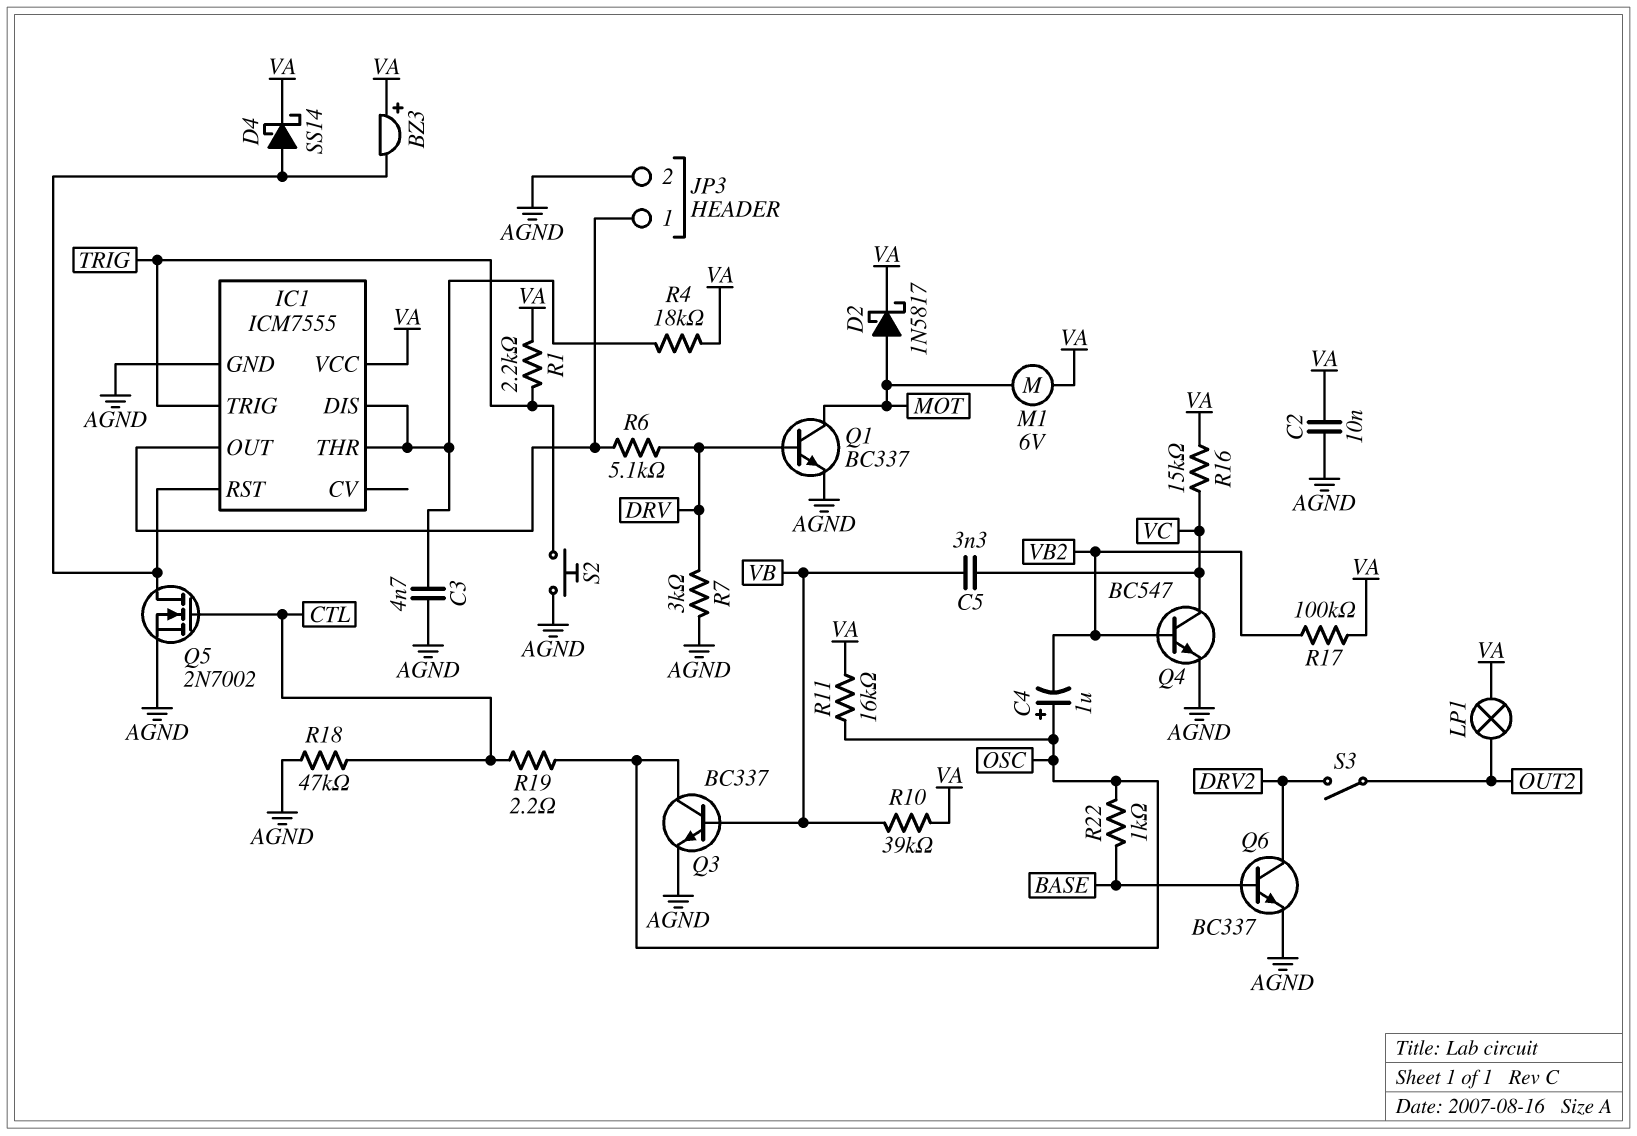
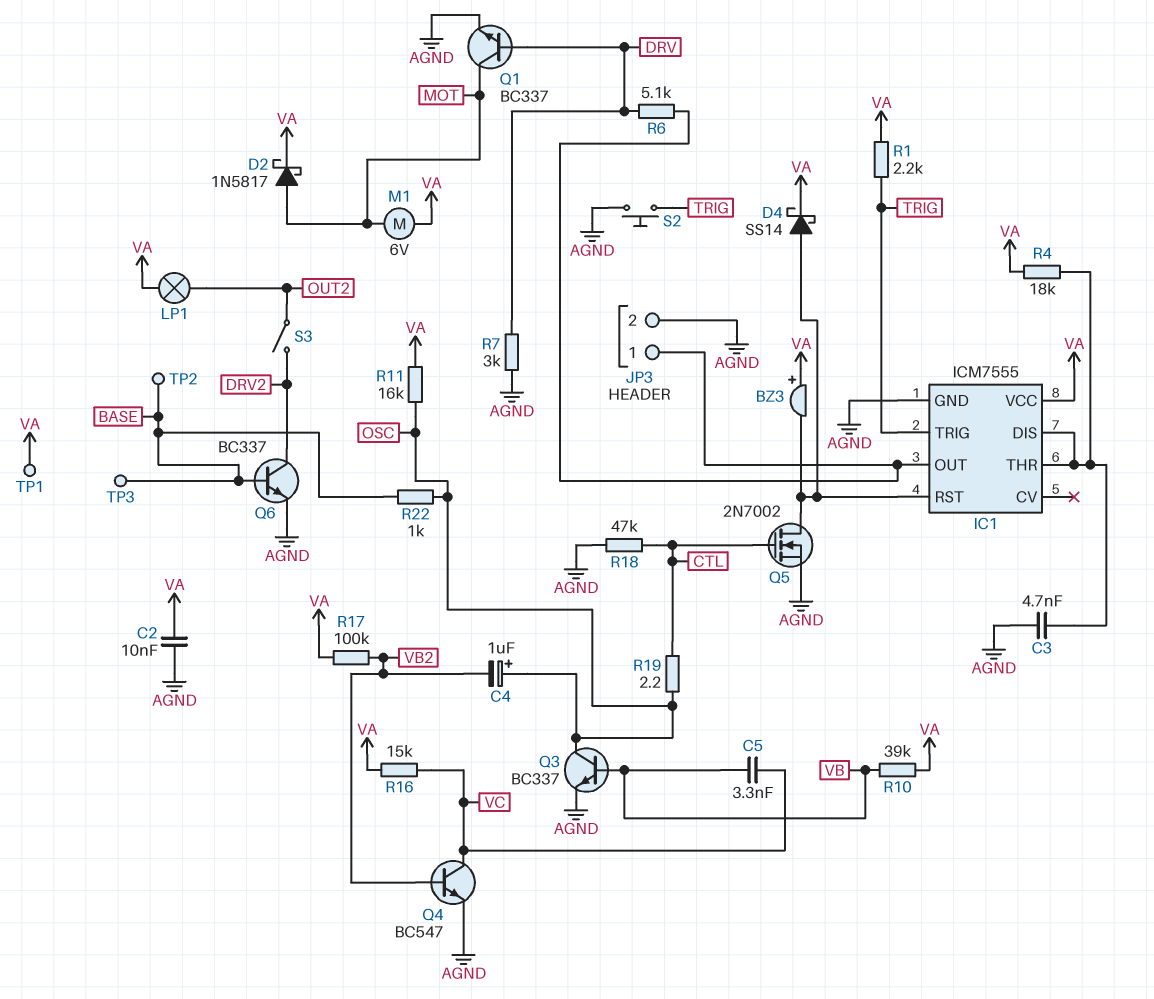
TP1: none -> test point (VA)
TP2: none -> test point (BASE)
TP3: none -> test point (BASE)

